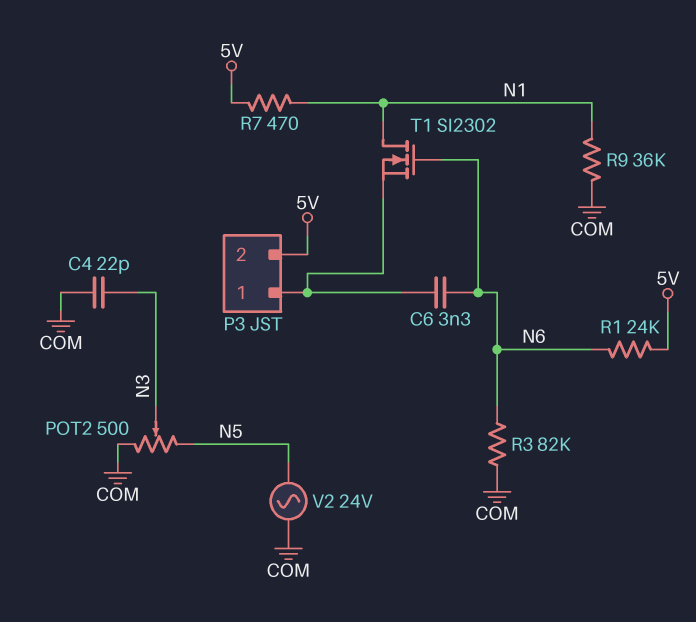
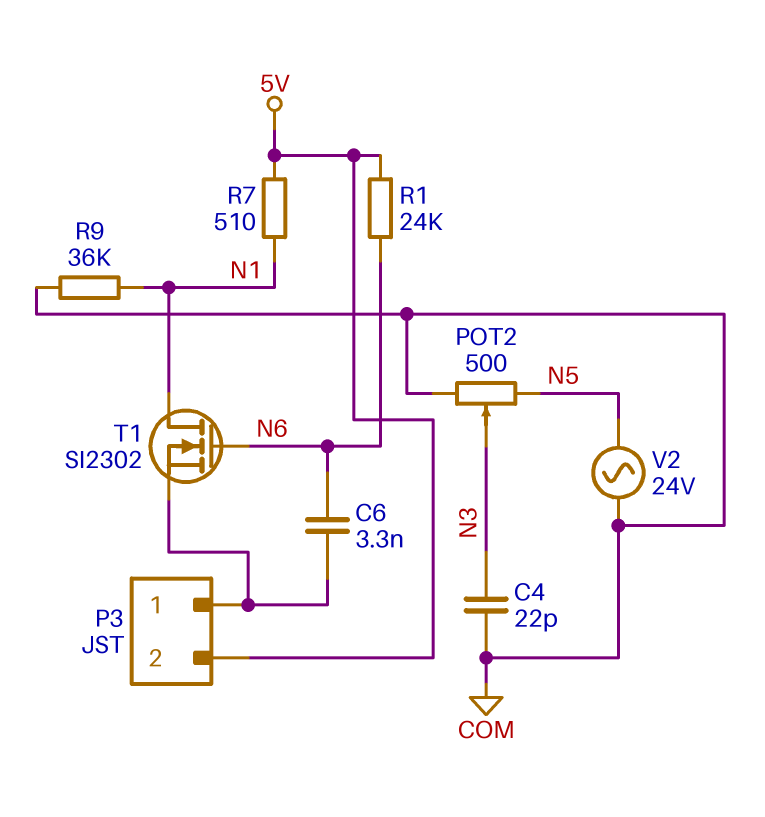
R3: 82k (COM, N6) -> none
R7: 470 (5V, N1) -> 510 (5V, N1)

